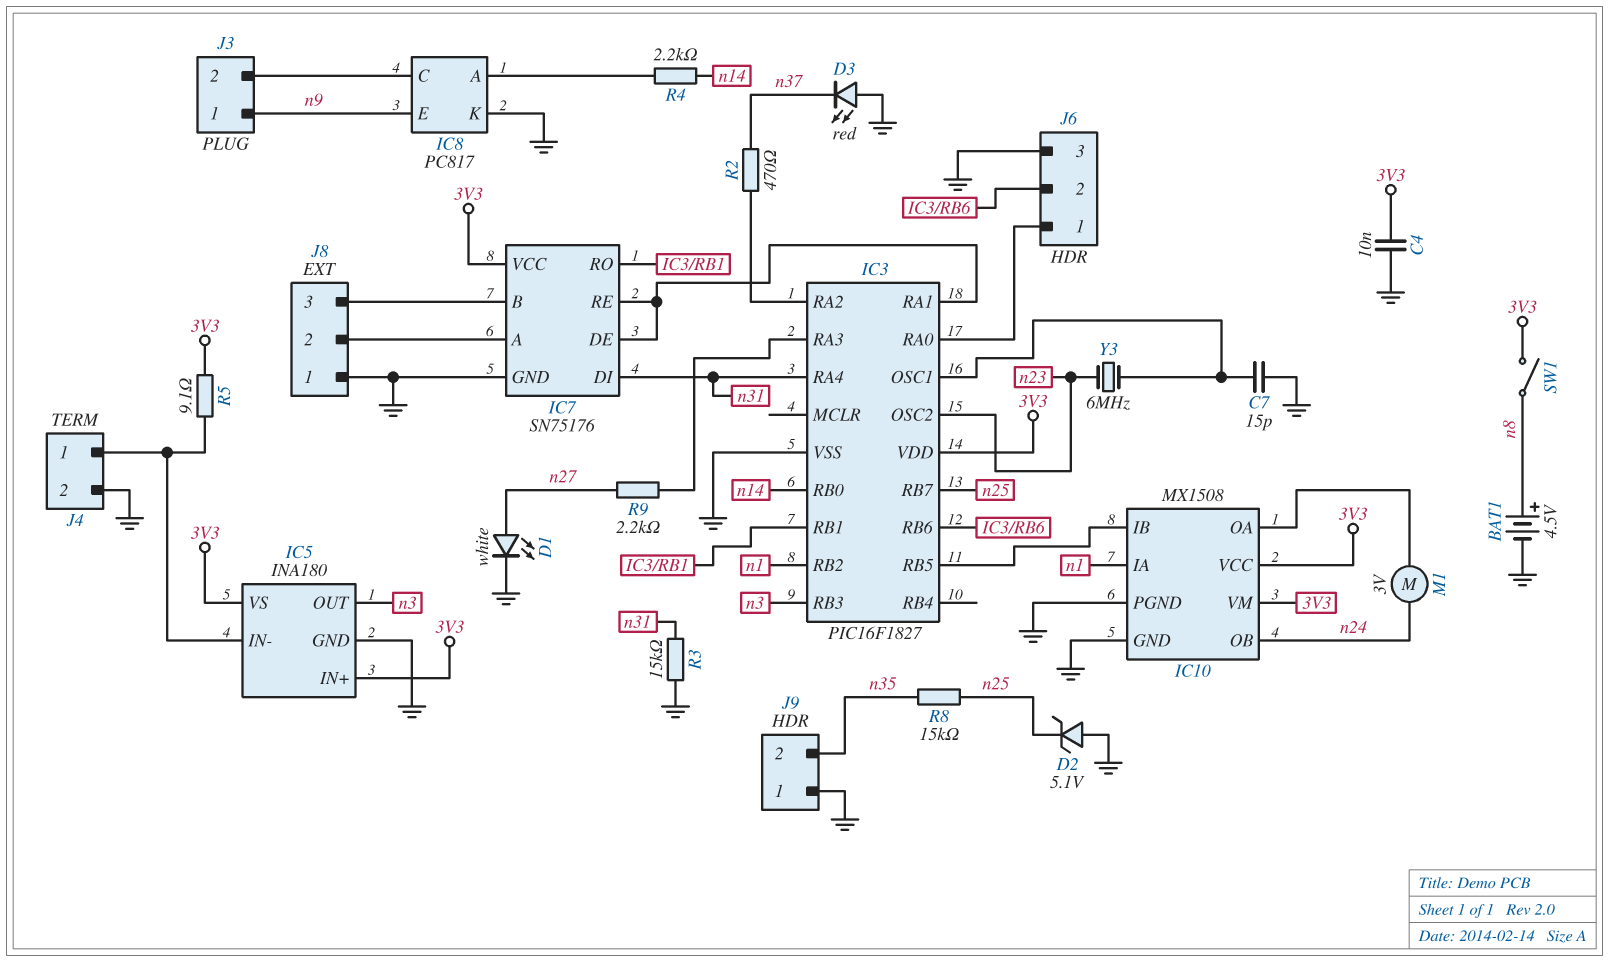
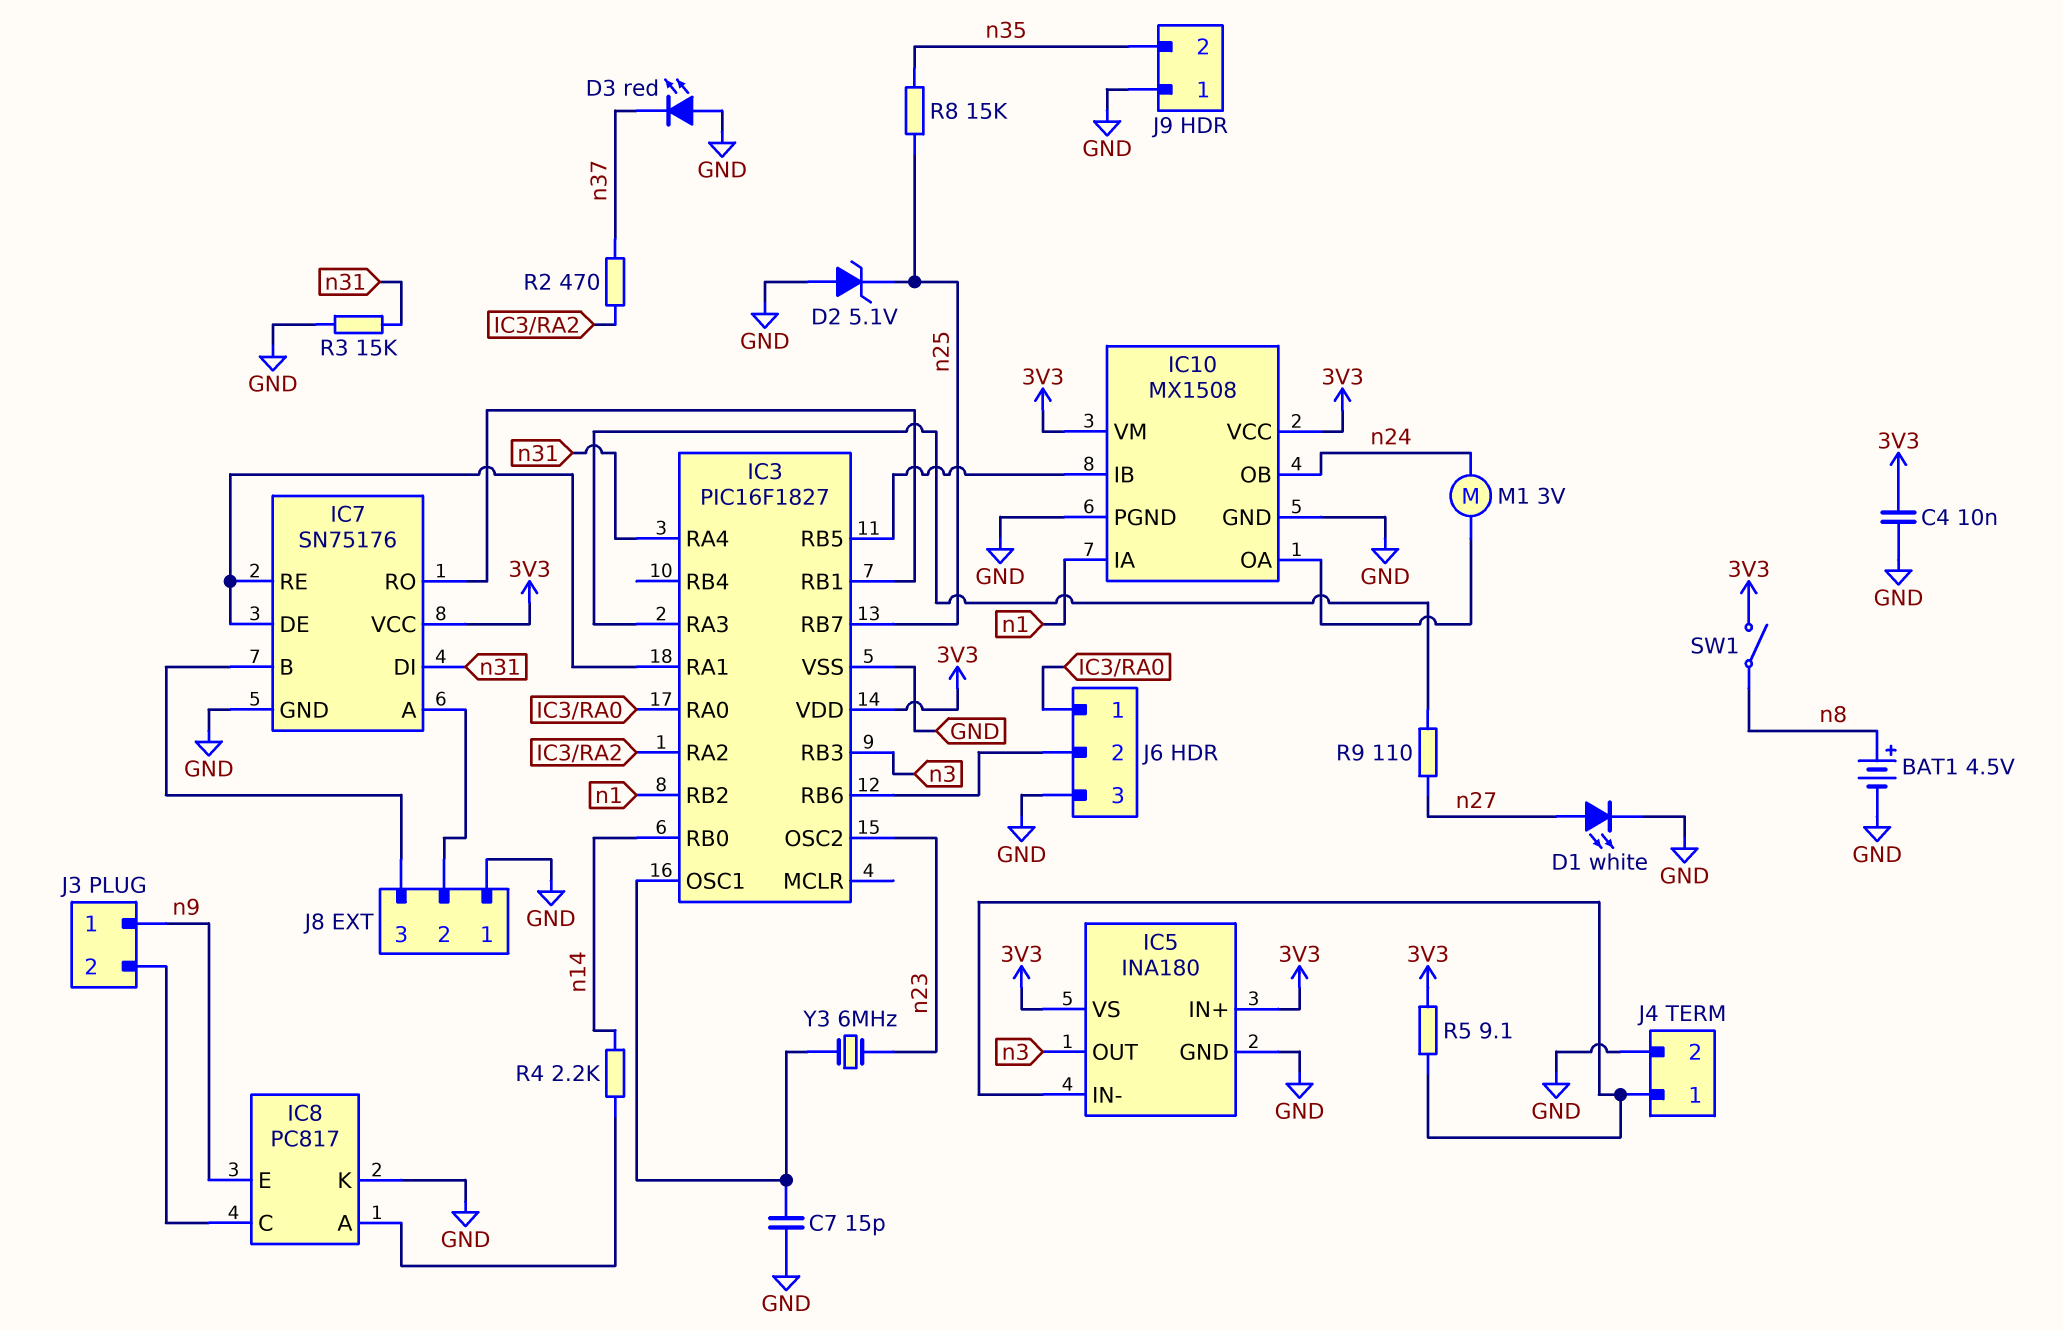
R9: 2.2k (IC3/RA3, n27) -> 110 (IC3/RA3, n27)

